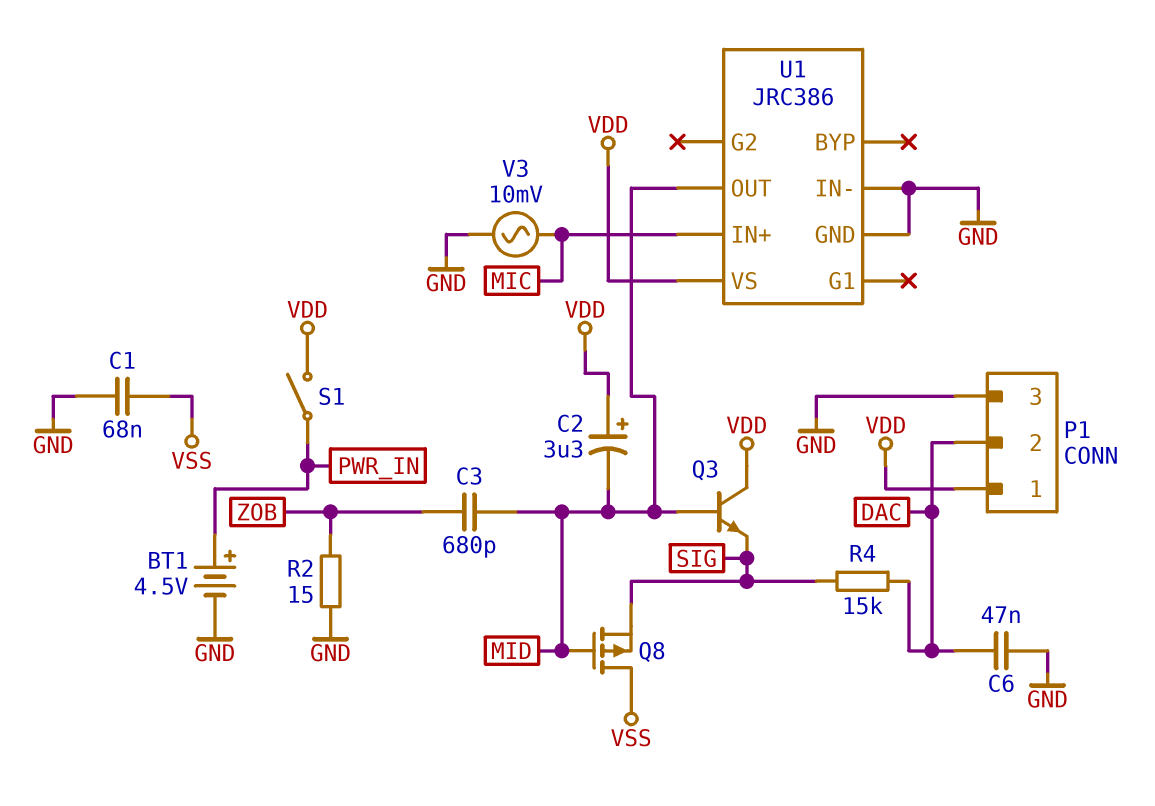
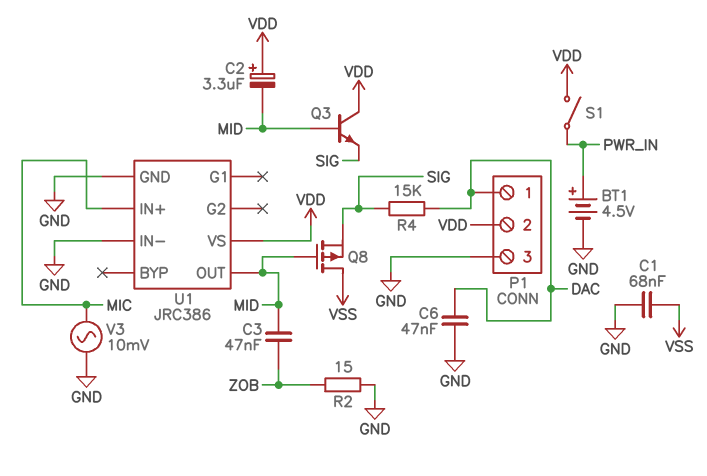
C3: 680pF (MID, ZOB) -> 47nF (MID, ZOB)
P1 pin 1: VDD -> DAC
P1 pin 2: DAC -> VDD

